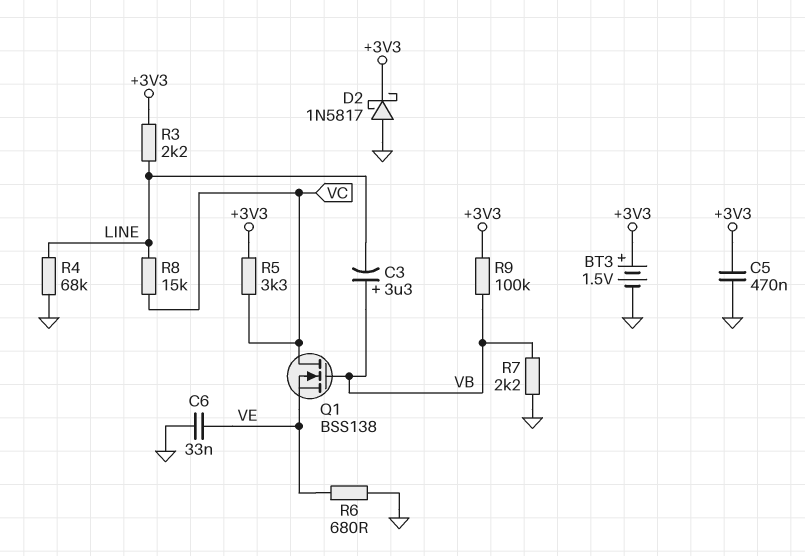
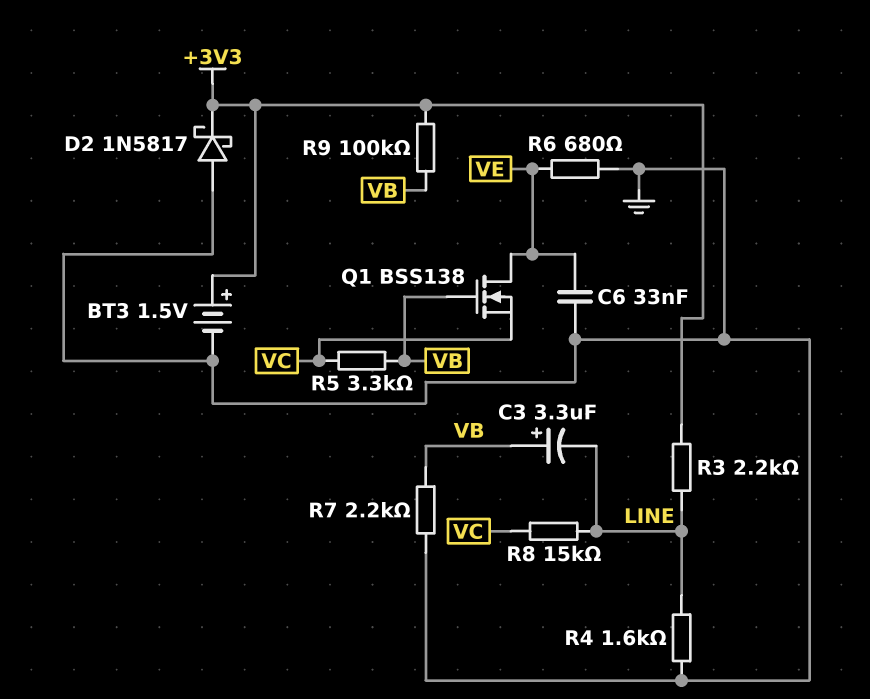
C5: 470nF (+3V3, GND) -> none
Q1: NMOS BSS138 (G VB, D VC, S VE) -> NMOS BSS138 (G VB, D VE, S VC)
R4: 68k (GND, LINE) -> 1.6k (GND, LINE)
R5: 3.3k (+3V3, VC) -> 3.3k (VB, VC)

